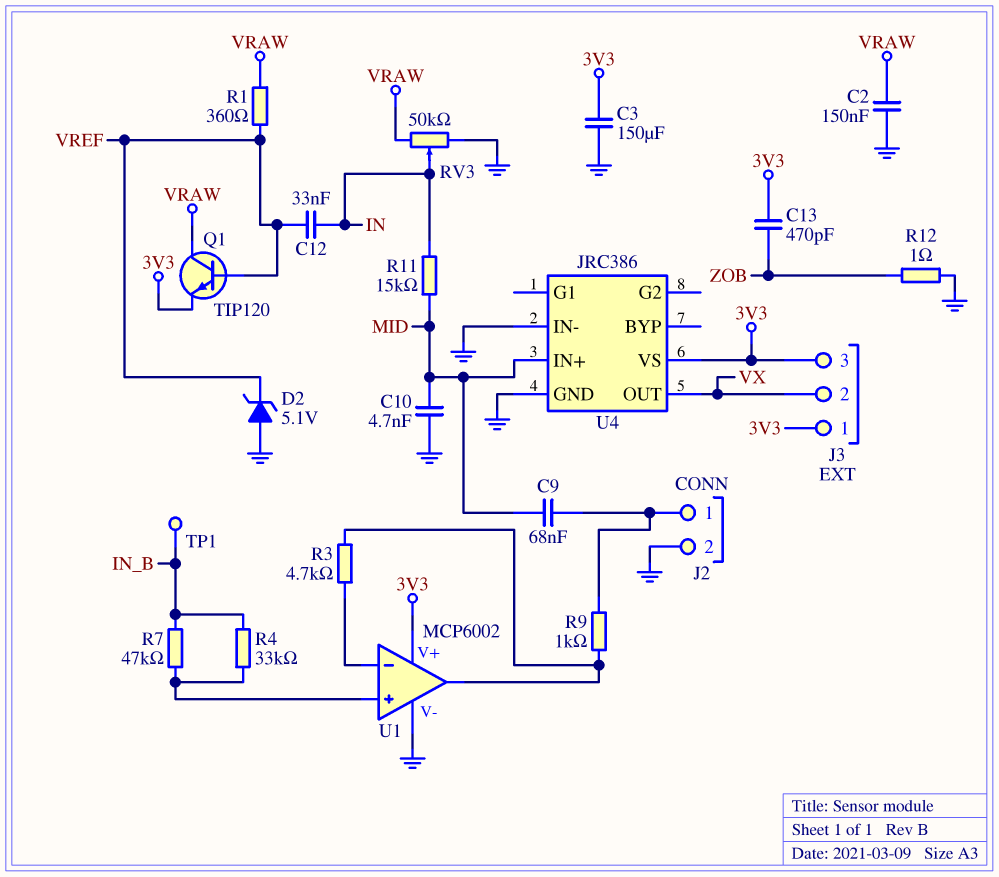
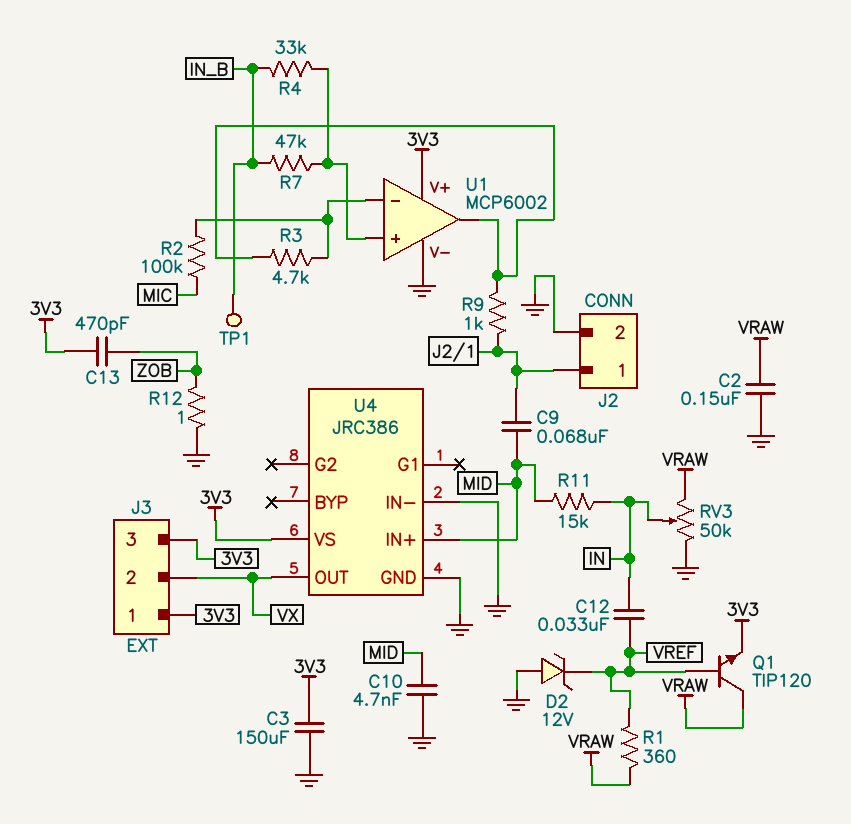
D2: zener 5.1V (A GND, K VREF) -> zener 12V (A GND, K VREF)
R2: none -> 100k (MIC, U1/in-)

